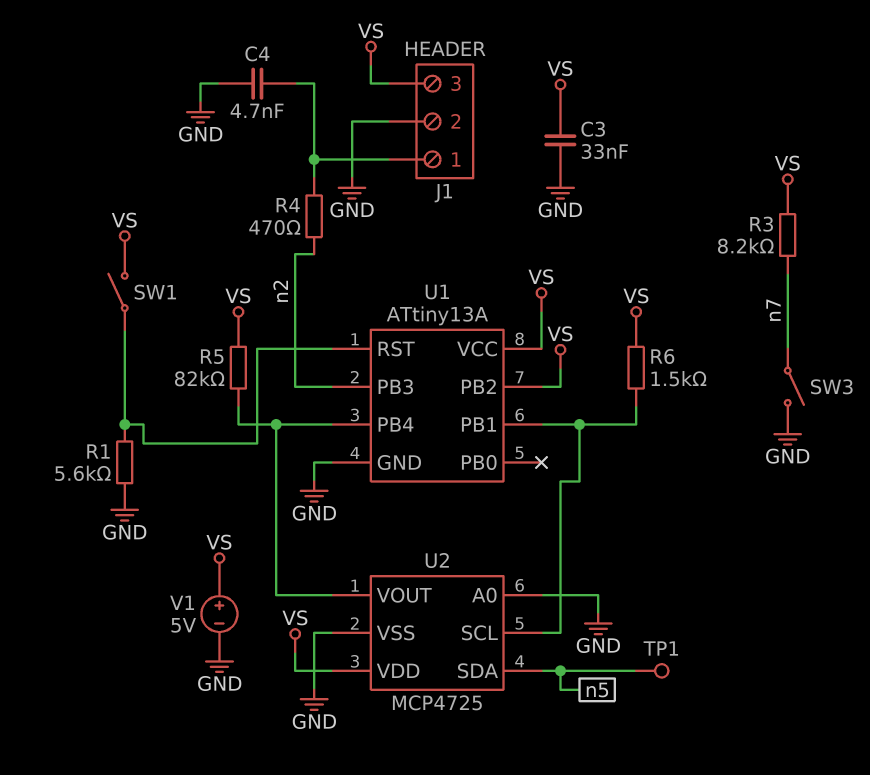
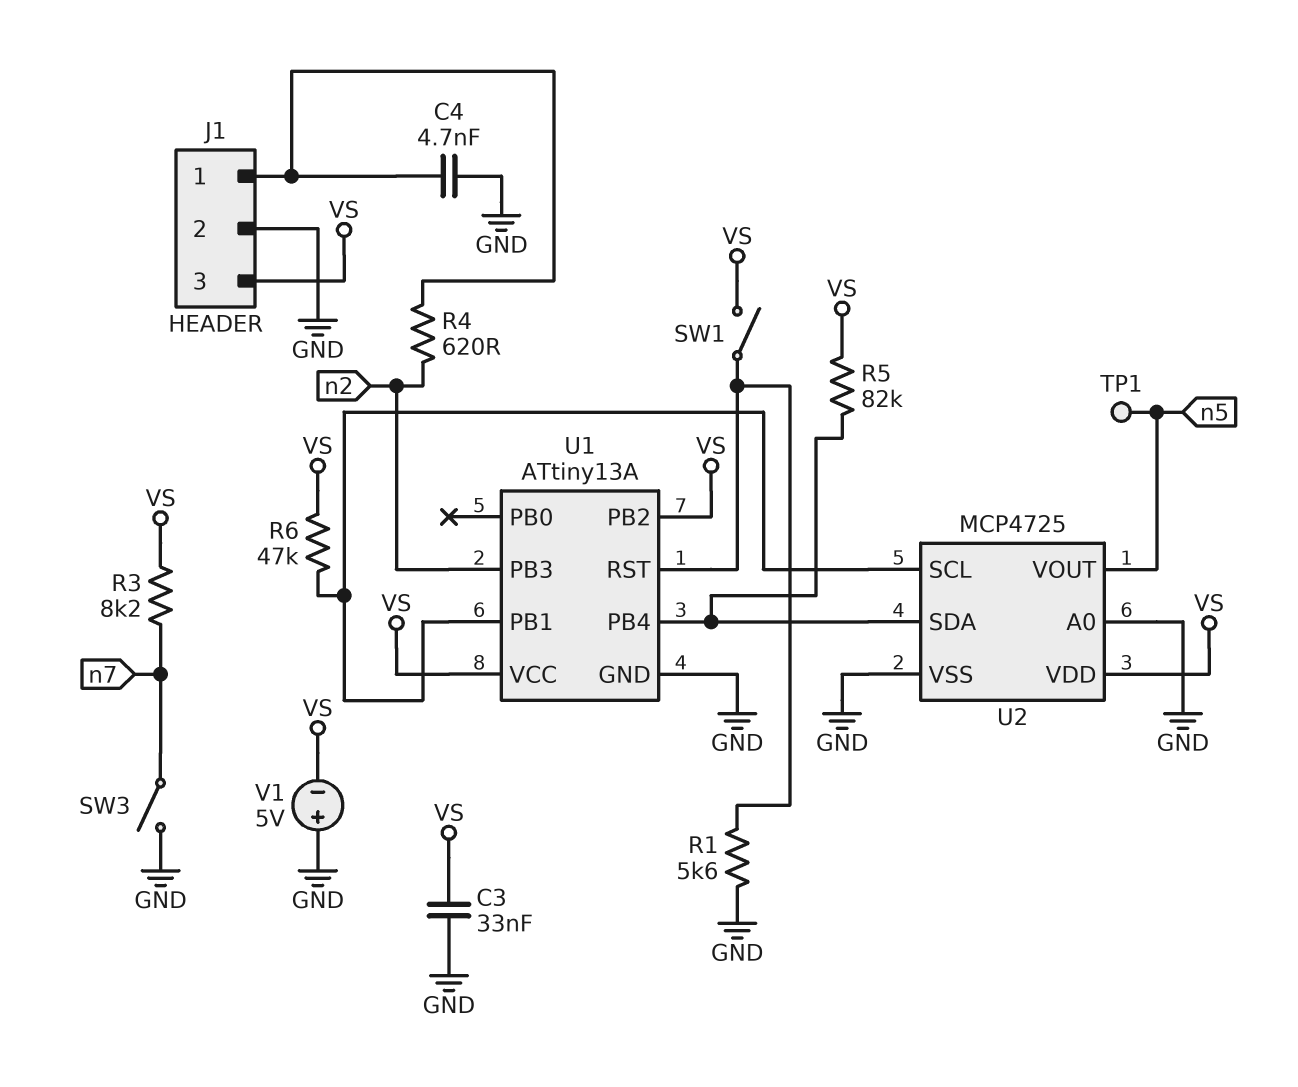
R4: 470 (J1/1, n2) -> 620 (J1/1, n2)
R6: 1.5k (U1/PB1, VS) -> 47k (U1/PB1, VS)
U2 pin SDA: n5 -> U1/PB4
U2 pin VOUT: U1/PB4 -> n5
V1: 5V (plus VS, minus GND) -> 5V (plus GND, minus VS)

